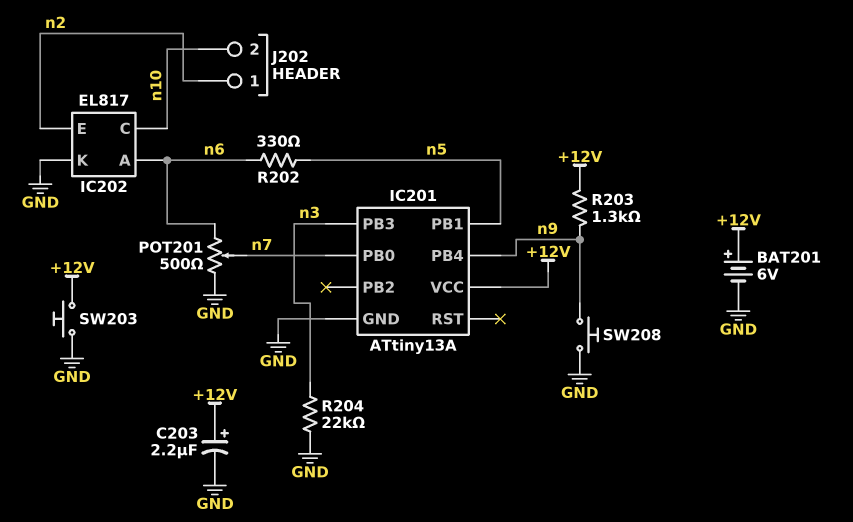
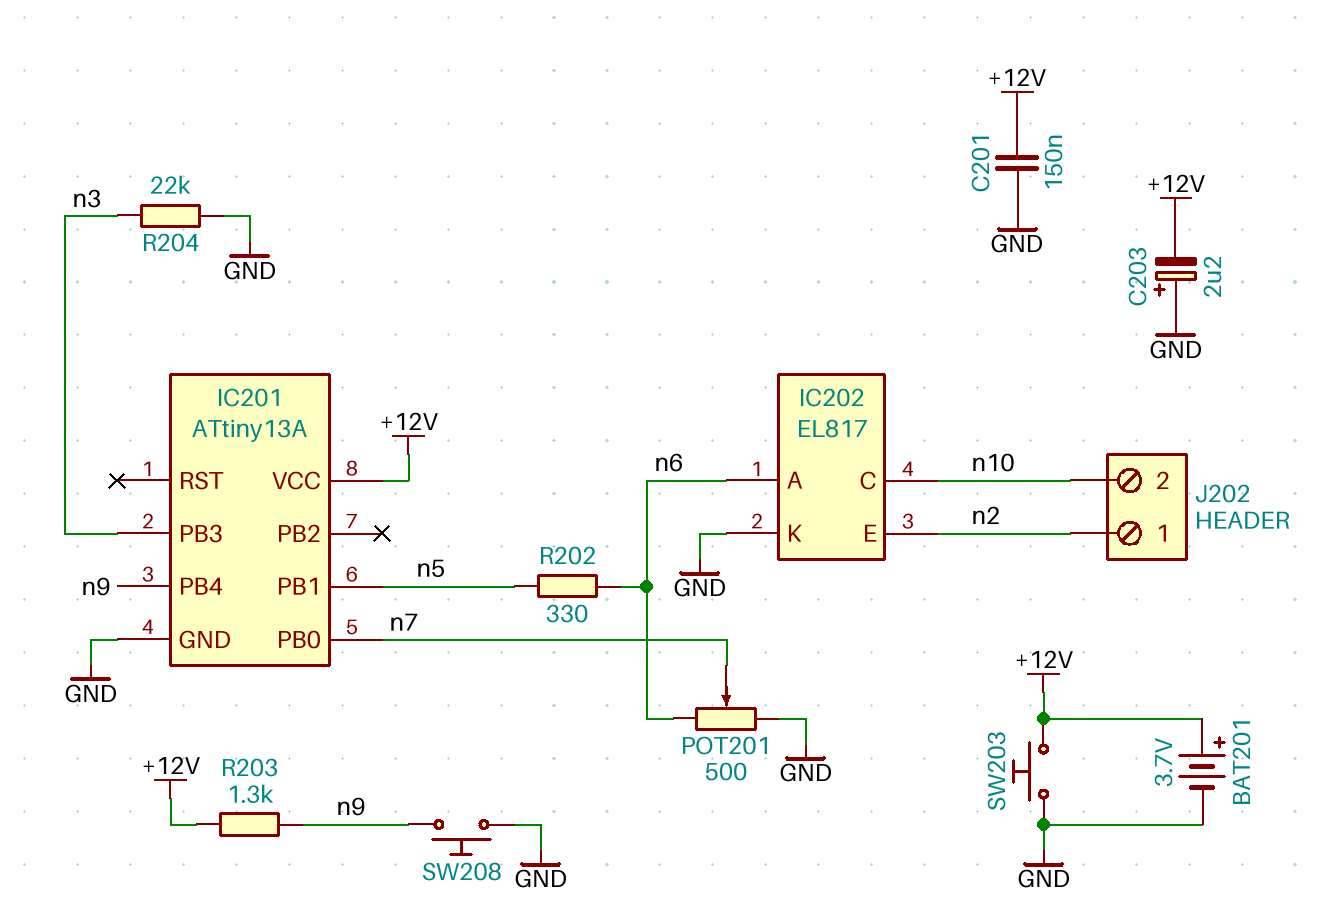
BAT201: 6V (plus +12V, minus GND) -> 3.7V (plus +12V, minus GND)
C201: none -> 150nF (+12V, GND)
C203: 2.2uF (plus +12V, minus GND) -> 2.2uF (plus GND, minus +12V)

